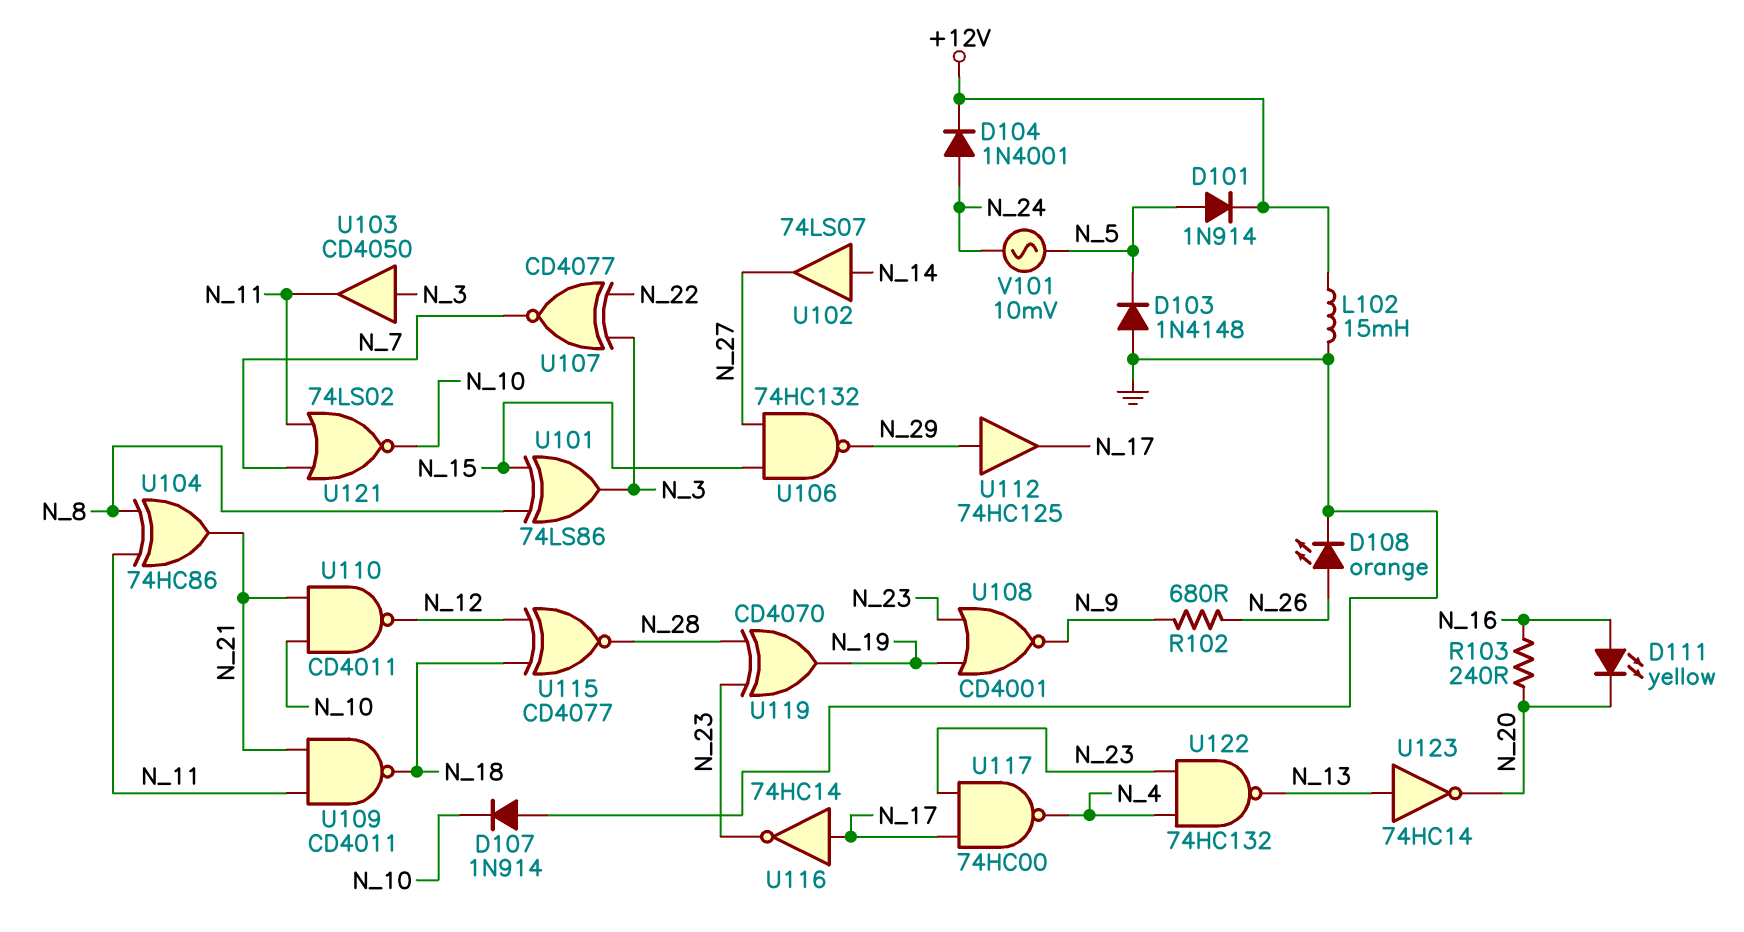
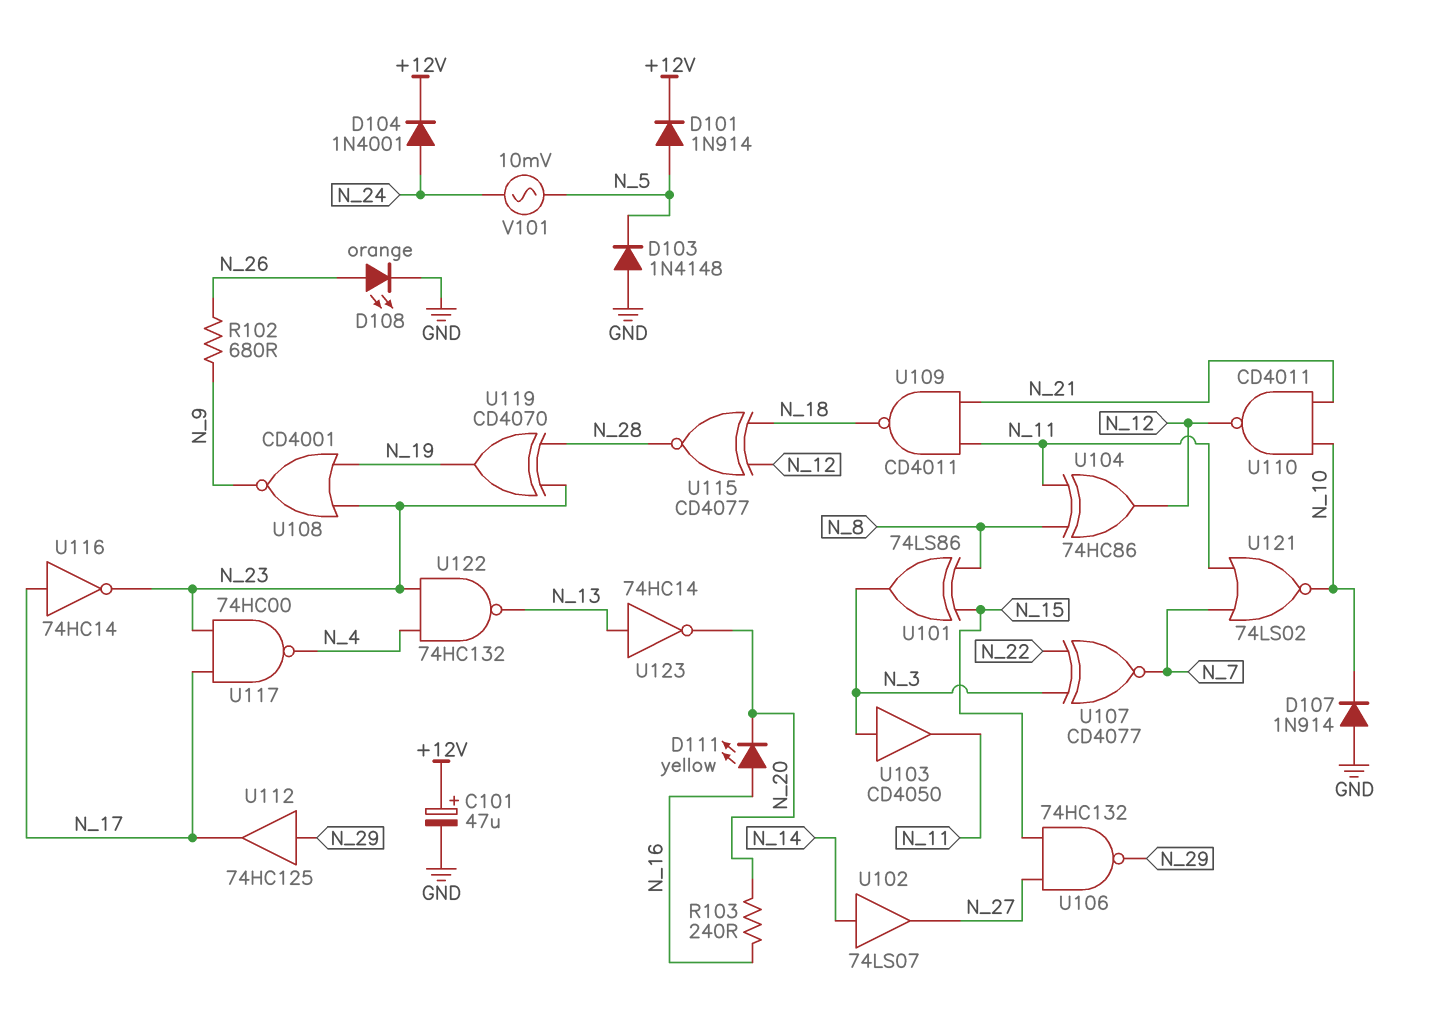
C101: none -> 47uF (plus +12V, minus GND)
L102: 15mH (+12V, GND) -> none
U104: XOR 74HC86 (in N_8, in N_11, out N_21) -> XOR 74HC86 (in N_8, in N_11, out N_12)

